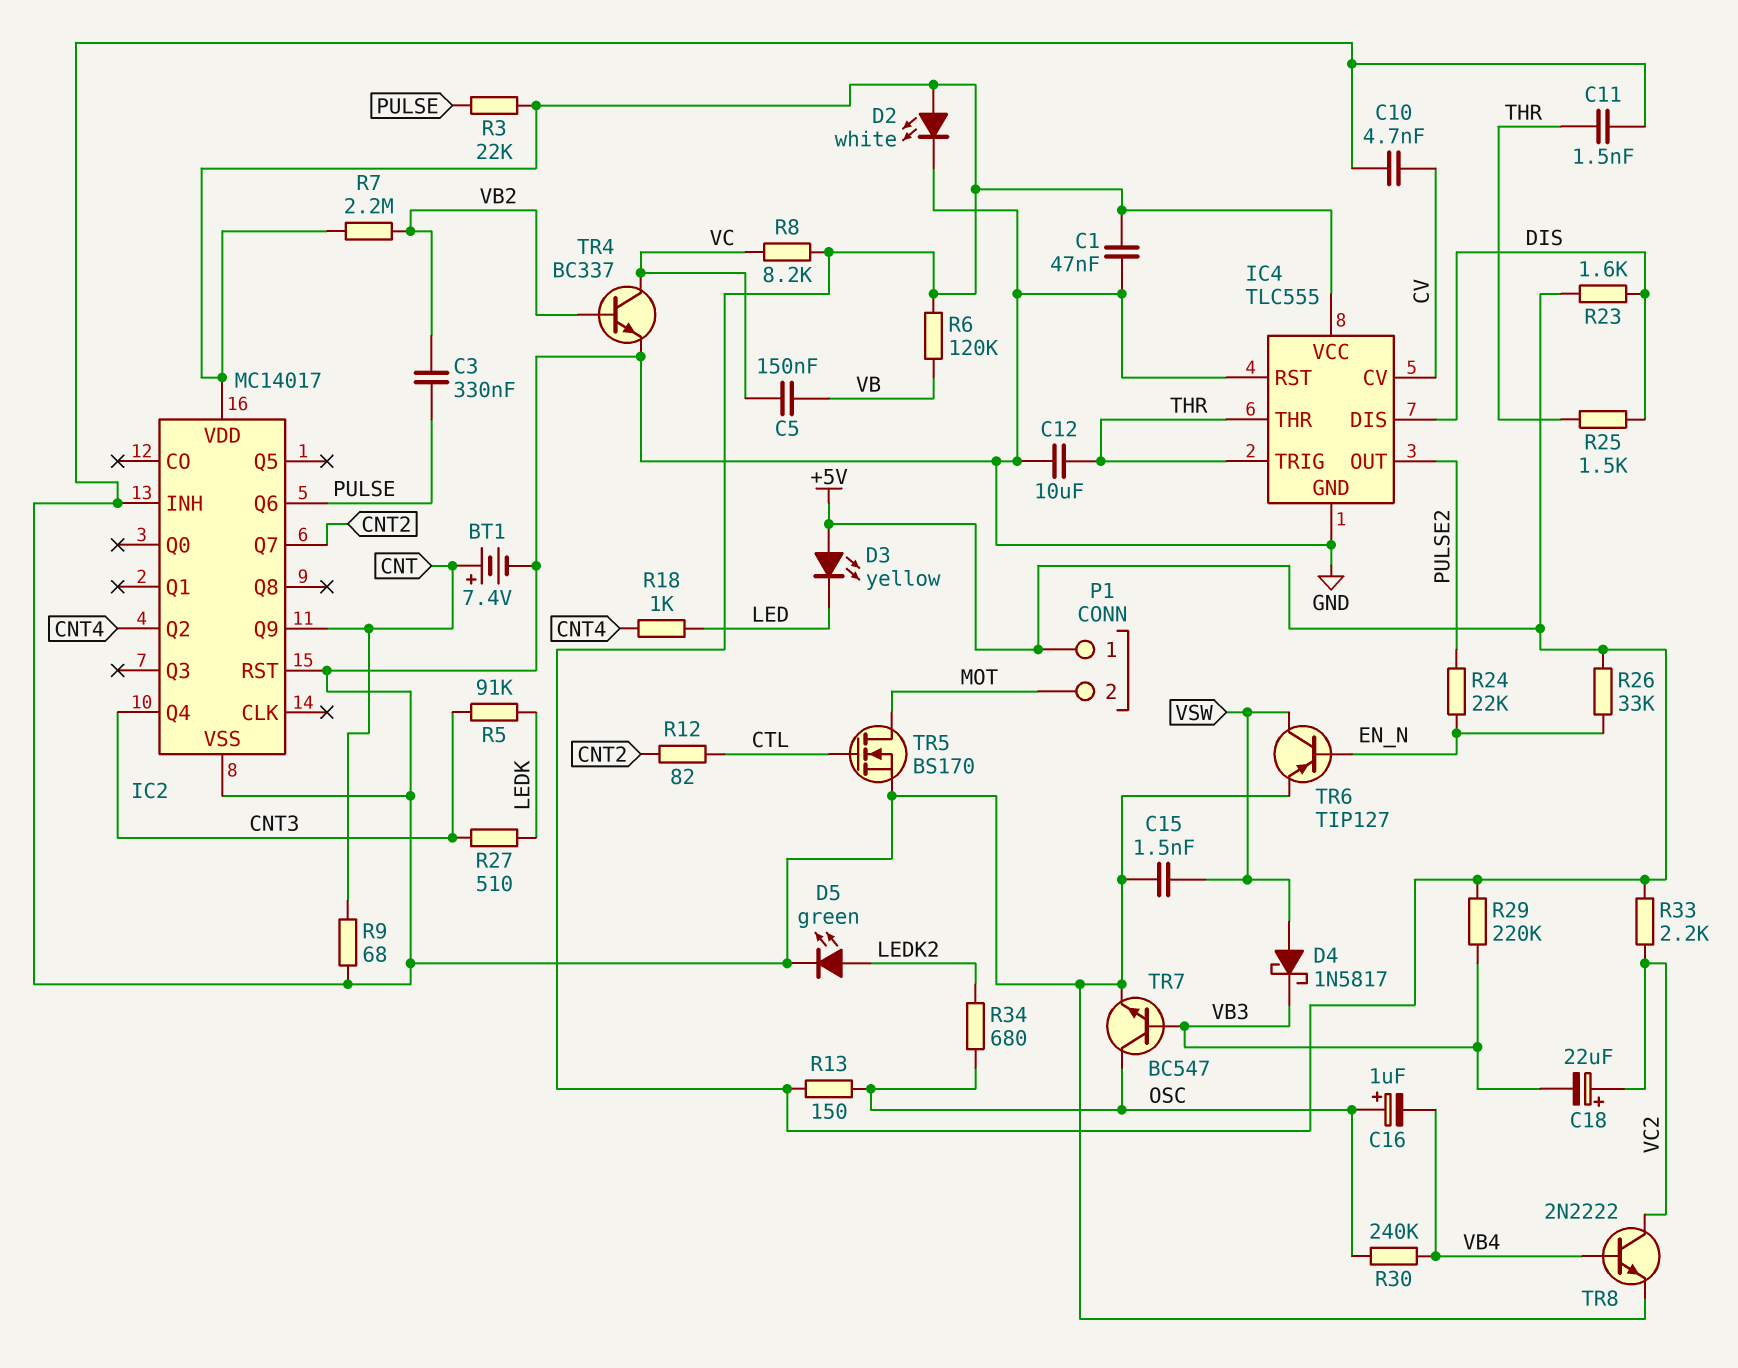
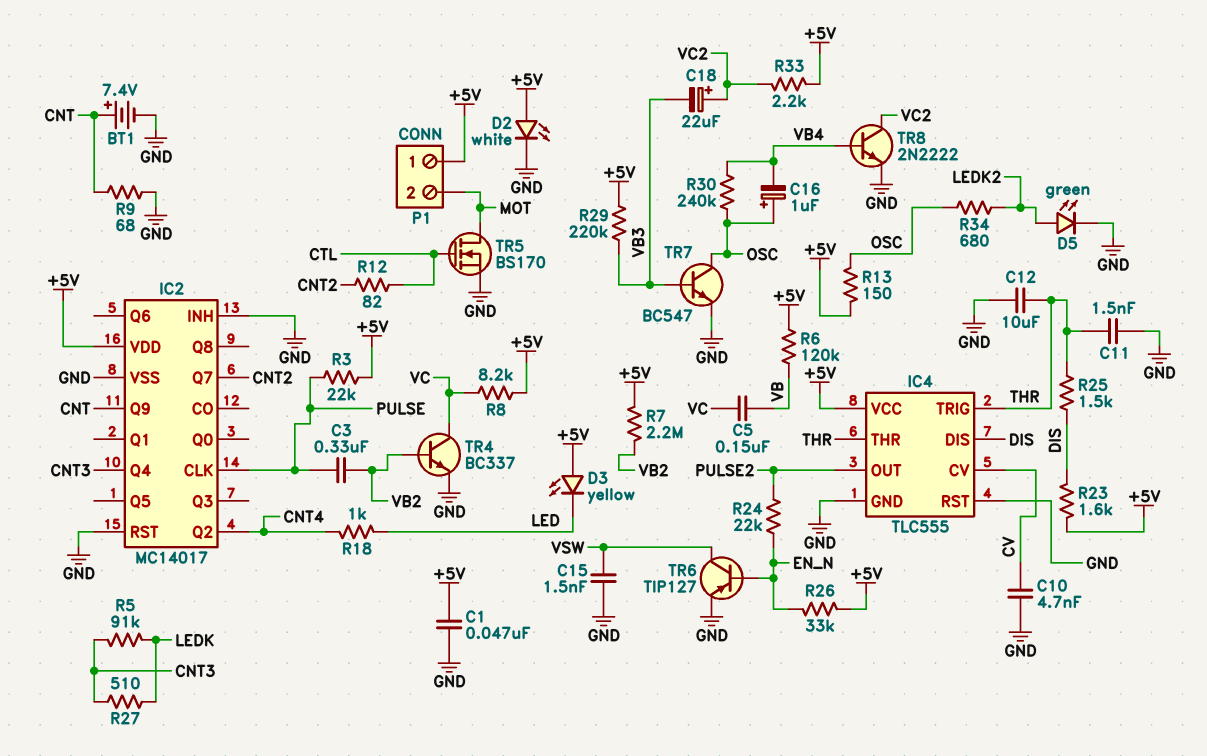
D4: schottky 1N5817 (A VSW, K VB3) -> none
IC2 pin CLK: none -> PULSE
IC2 pin Q6: PULSE -> none

